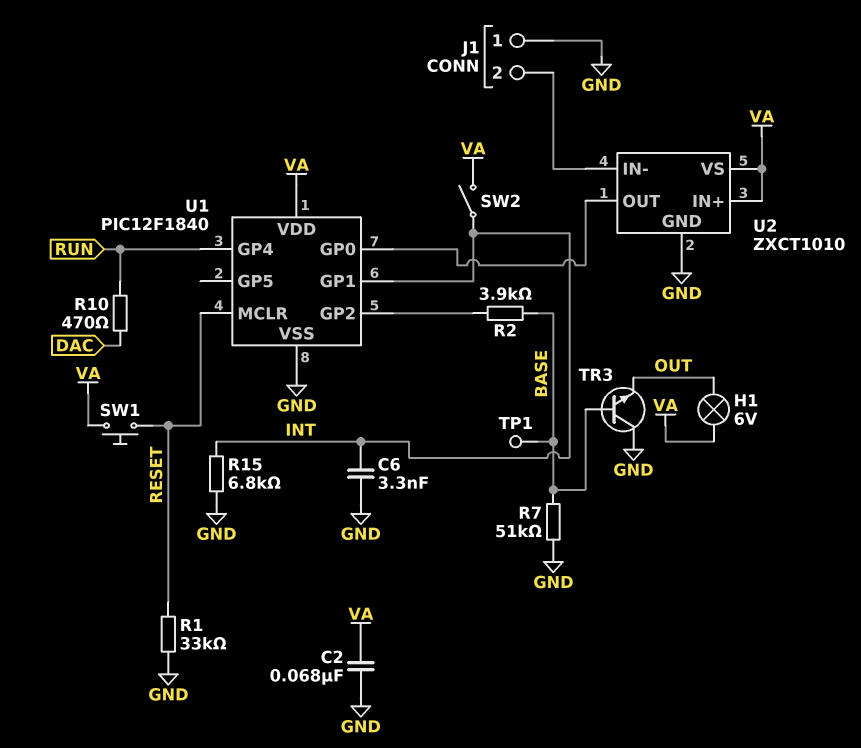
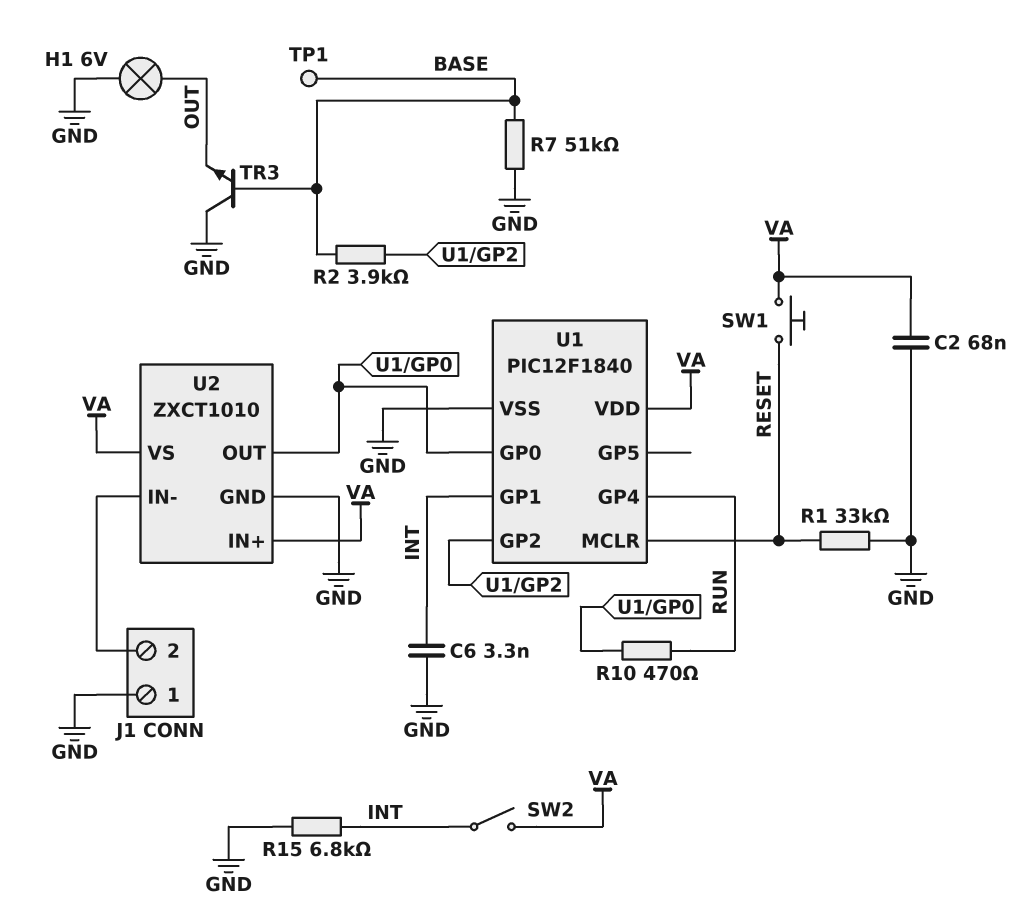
H1: lamp 6V (OUT, VA) -> lamp 6V (GND, OUT)
R10: 470 (DAC, RUN) -> 470 (RUN, U1/GP0)

